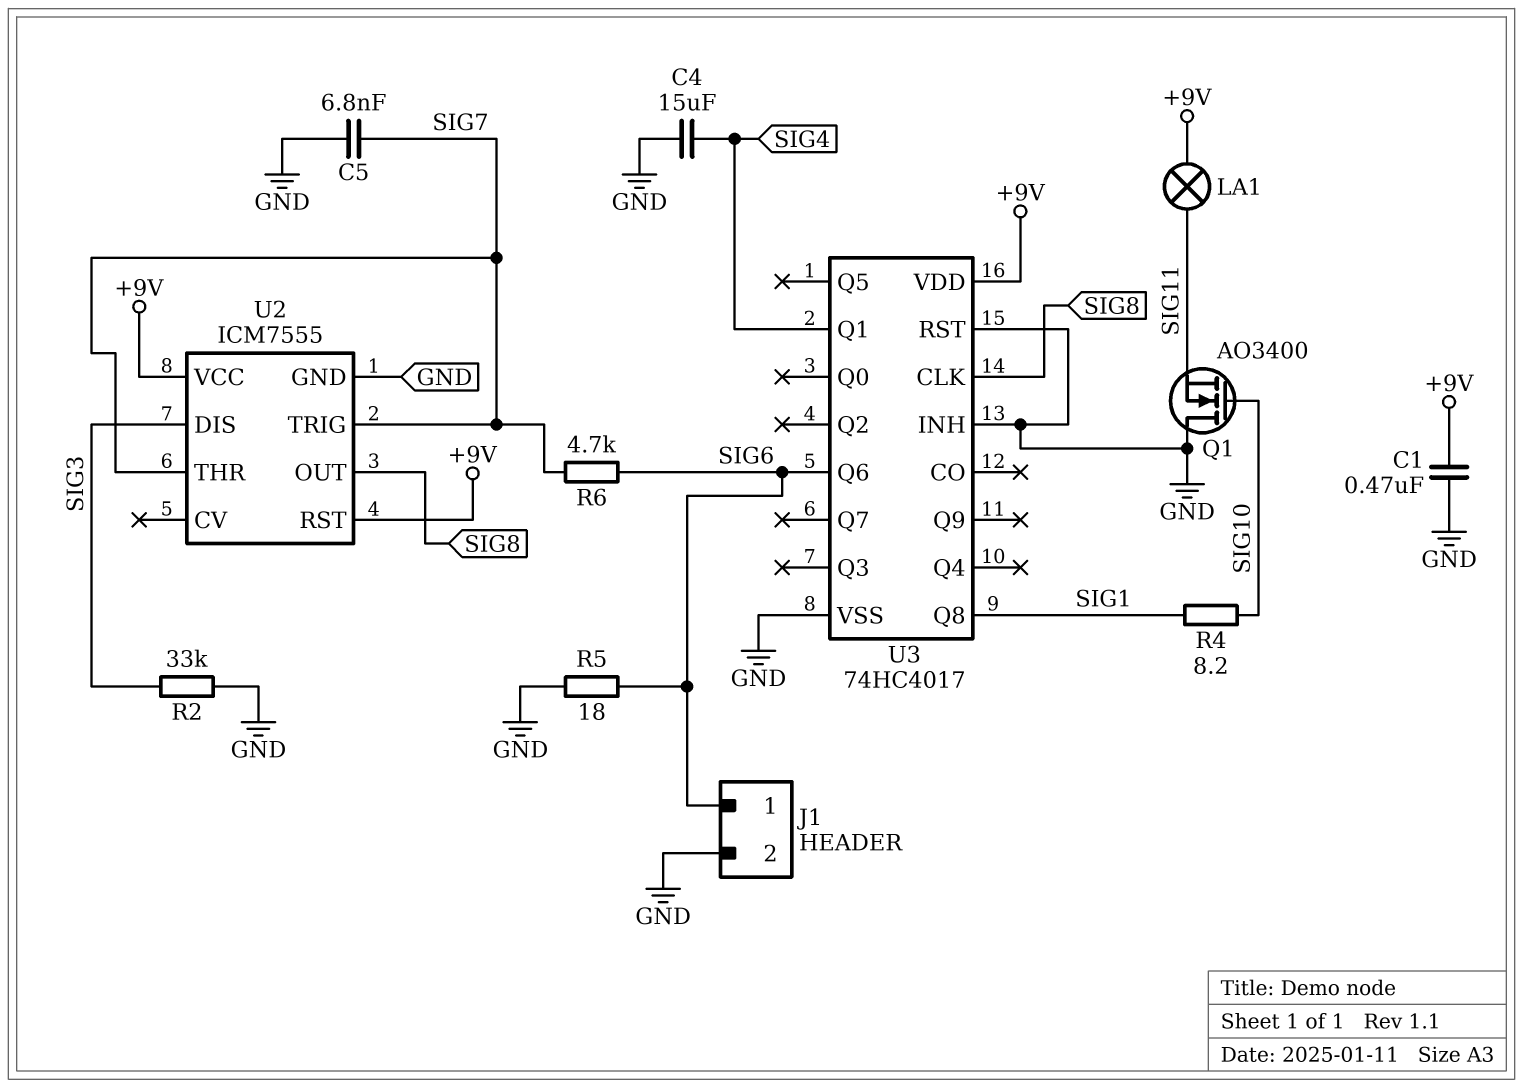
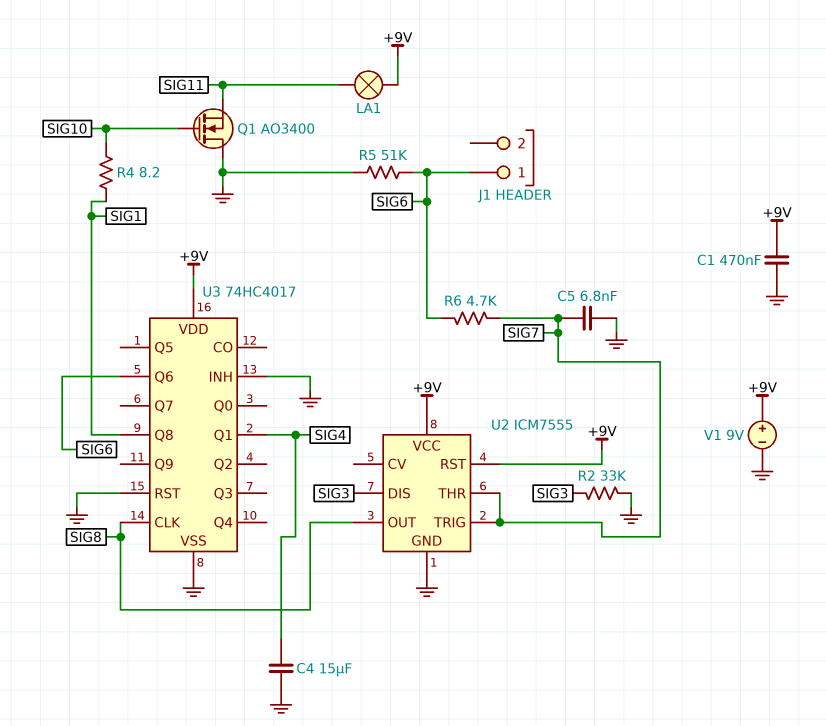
J1 pin 2: GND -> none
R5: 18 (GND, SIG6) -> 51k (GND, SIG6)
V1: none -> 9V (plus +9V, minus GND)

